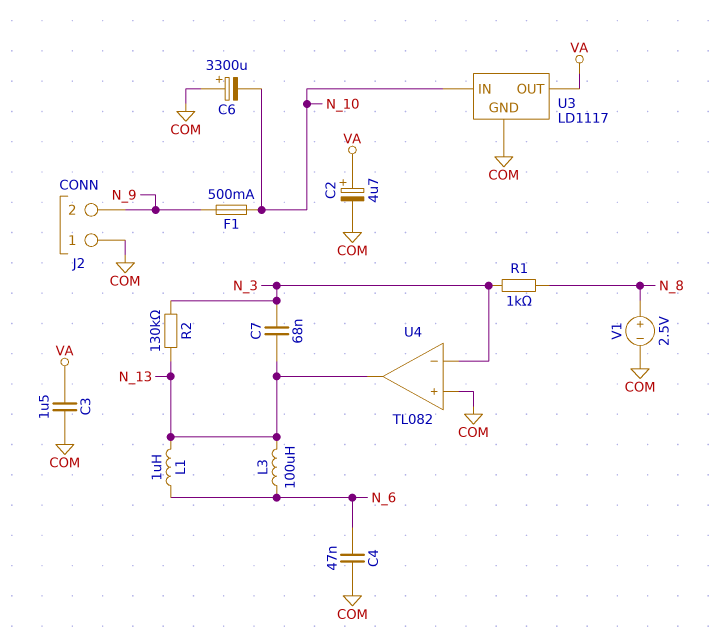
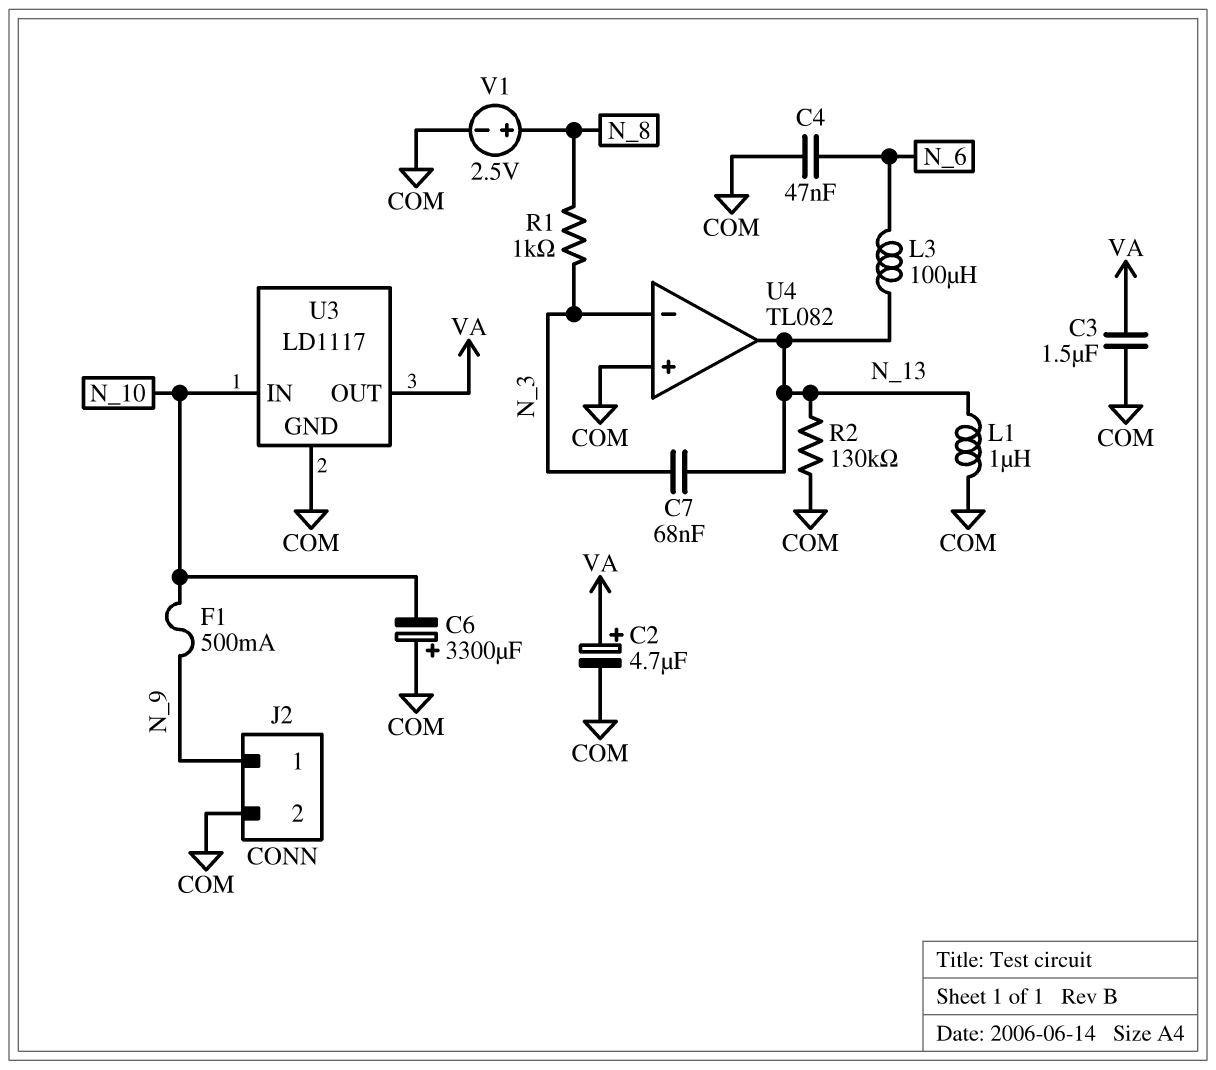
J2 pin 1: COM -> N_9
J2 pin 2: N_9 -> COM
L1: 1uH (N_6, N_13) -> 1uH (COM, N_13)
R2: 130k (N_3, N_13) -> 130k (COM, N_13)

